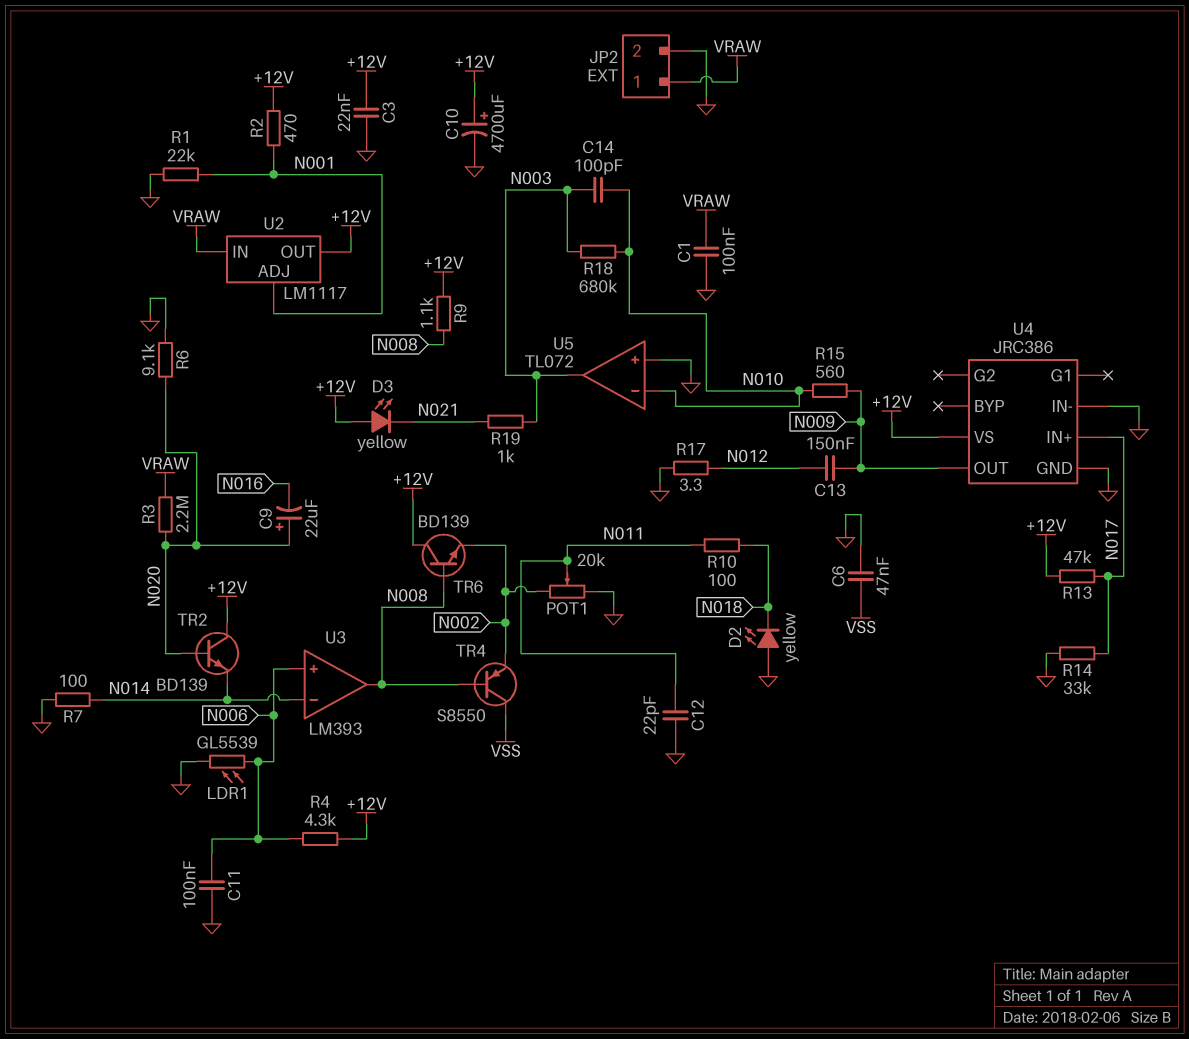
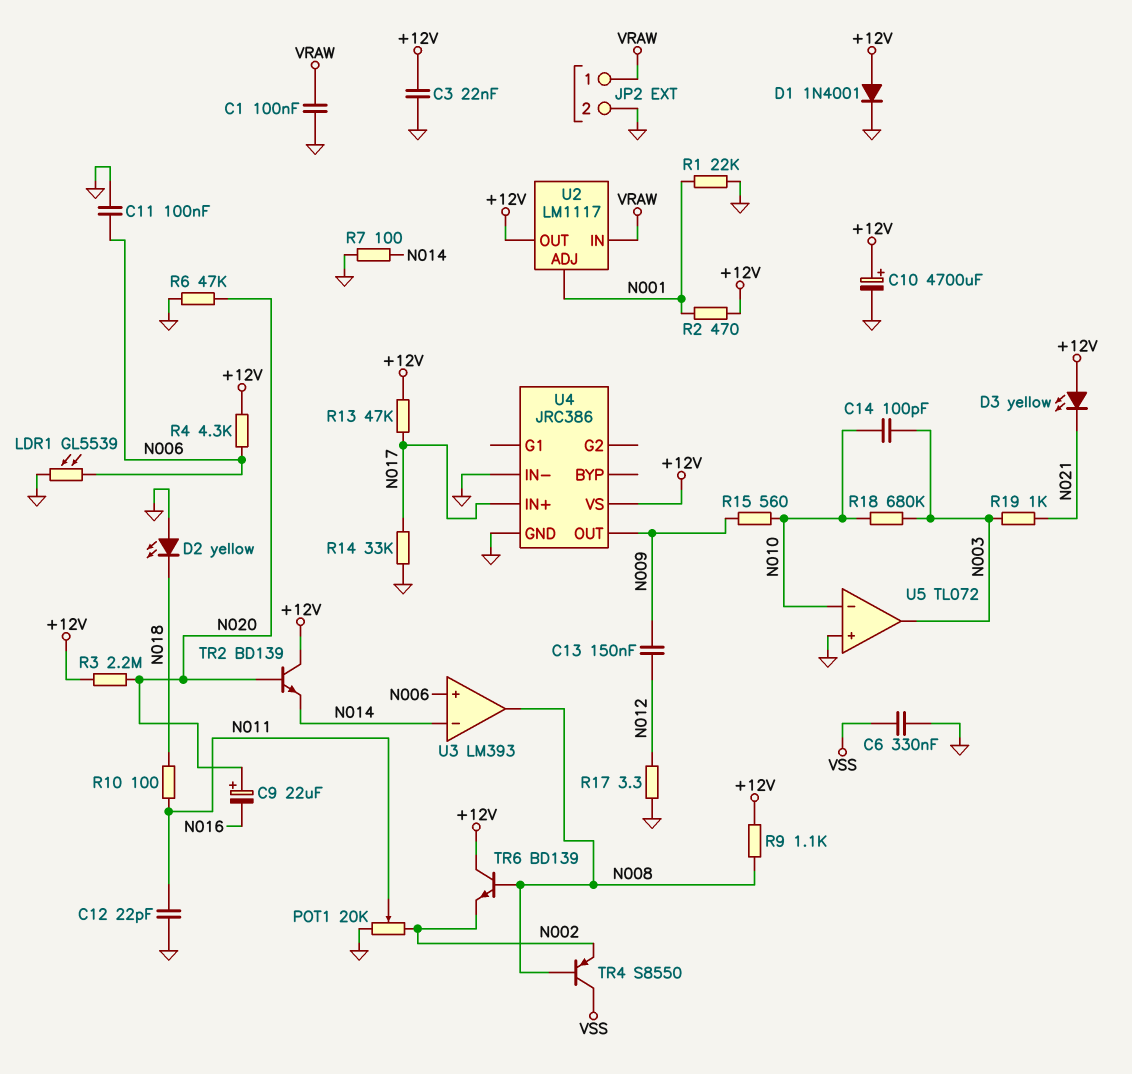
C6: 47nF (GND, VSS) -> 330nF (GND, VSS)
D1: none -> diode 1N4001 (A +12V, K GND)
R3: 2.2M (N020, VRAW) -> 2.2M (+12V, N020)
R6: 9.1k (GND, N020) -> 47k (GND, N020)

